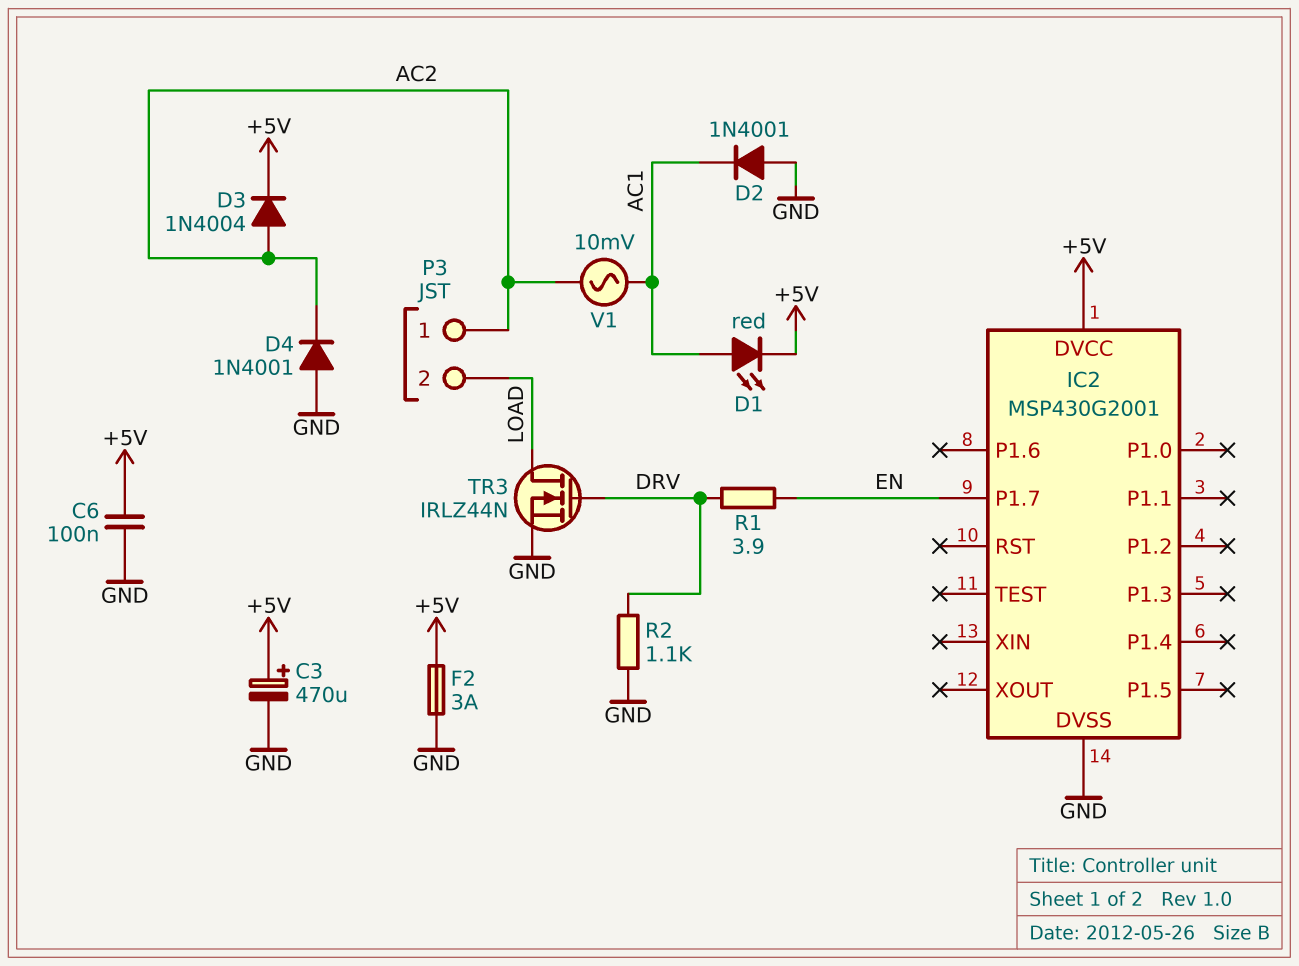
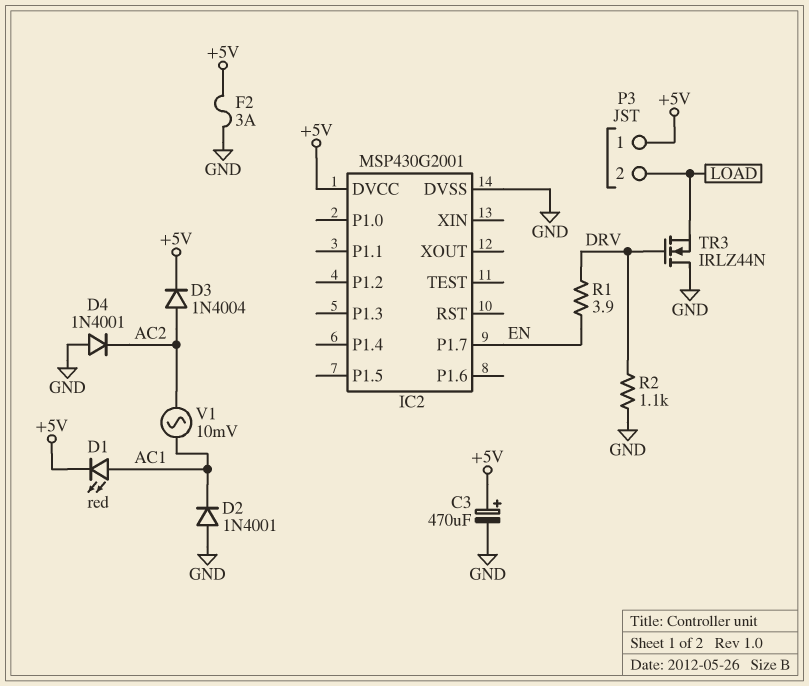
C6: 100nF (+5V, GND) -> none
P3 pin 1: AC2 -> +5V
TR3: NMOS IRLZ44N (G DRV, D LOAD, S GND) -> NMOS IRLZ44N (G DRV, D GND, S LOAD)

